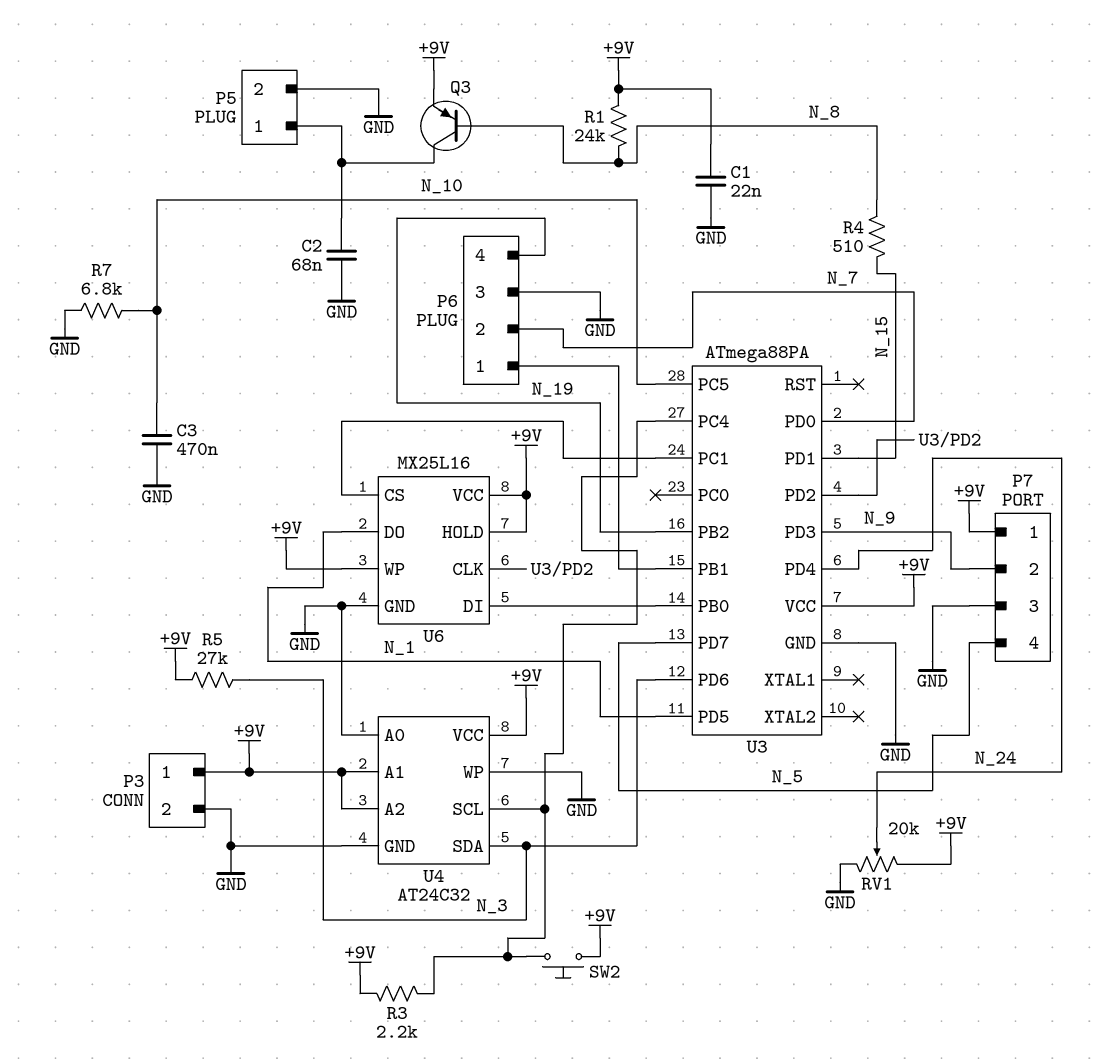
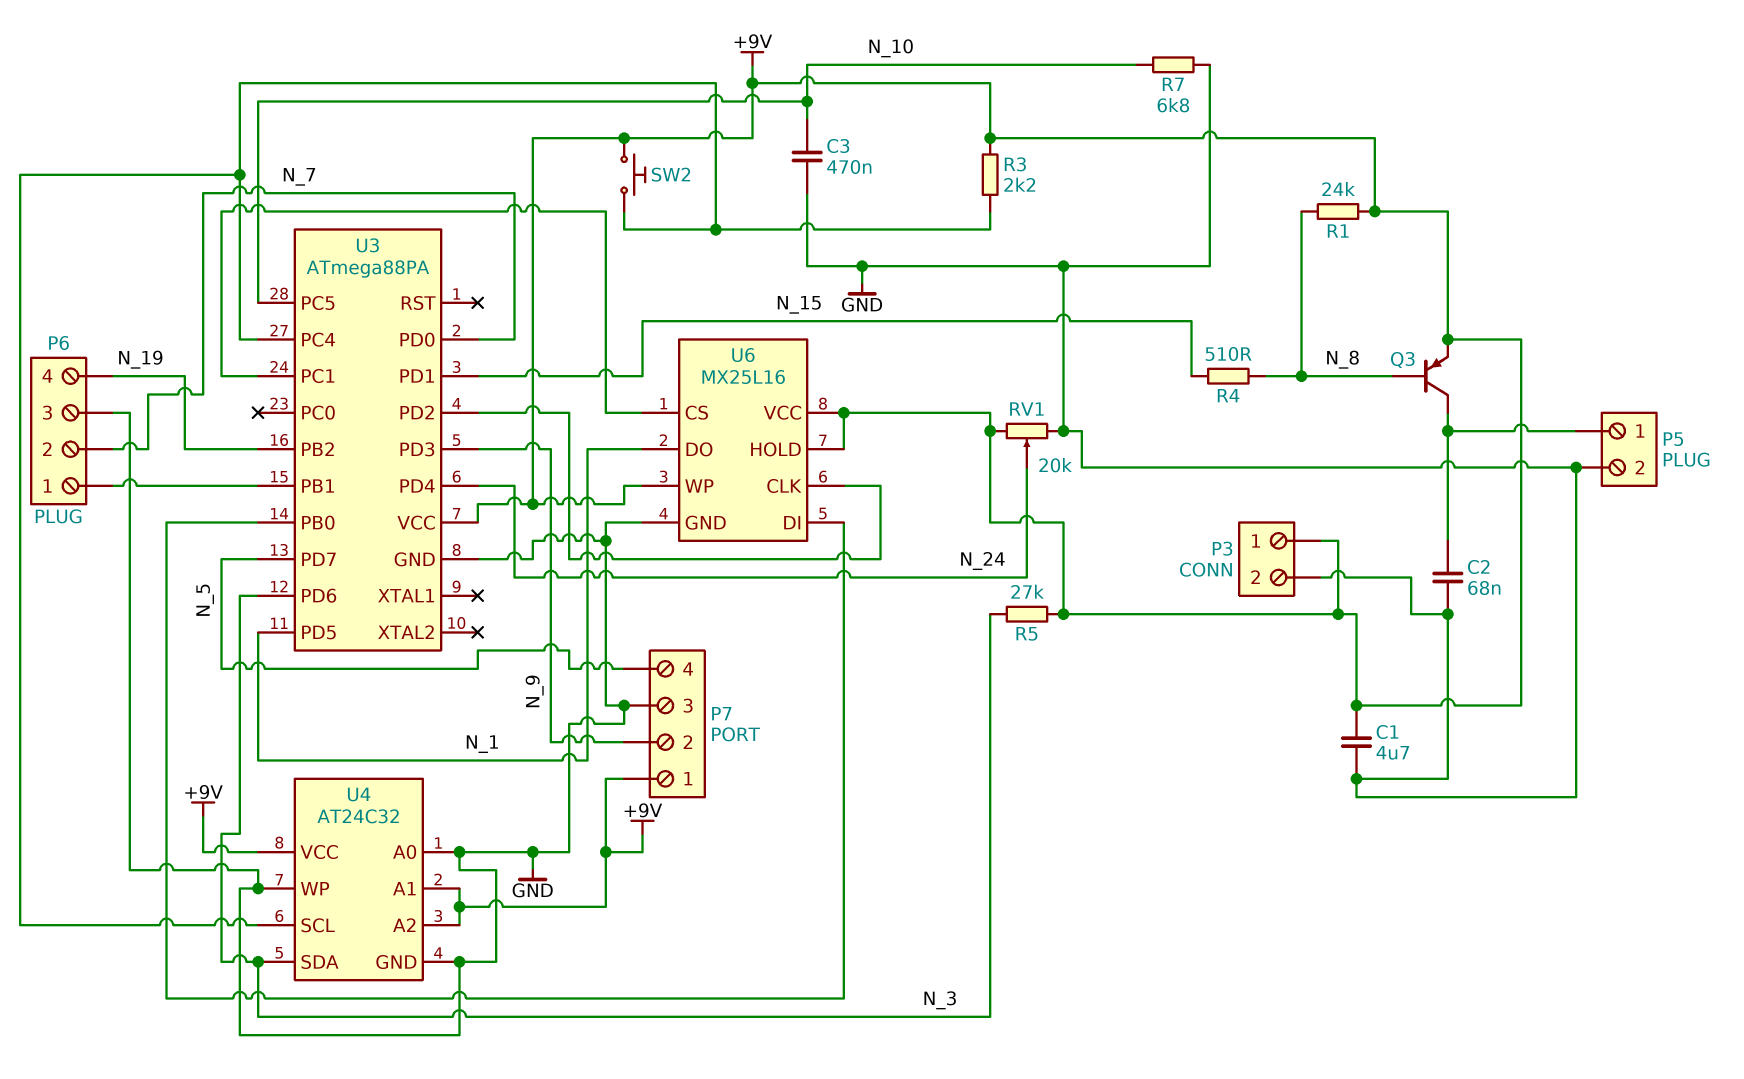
C1: 22nF (+9V, GND) -> 4.7uF (+9V, GND)

